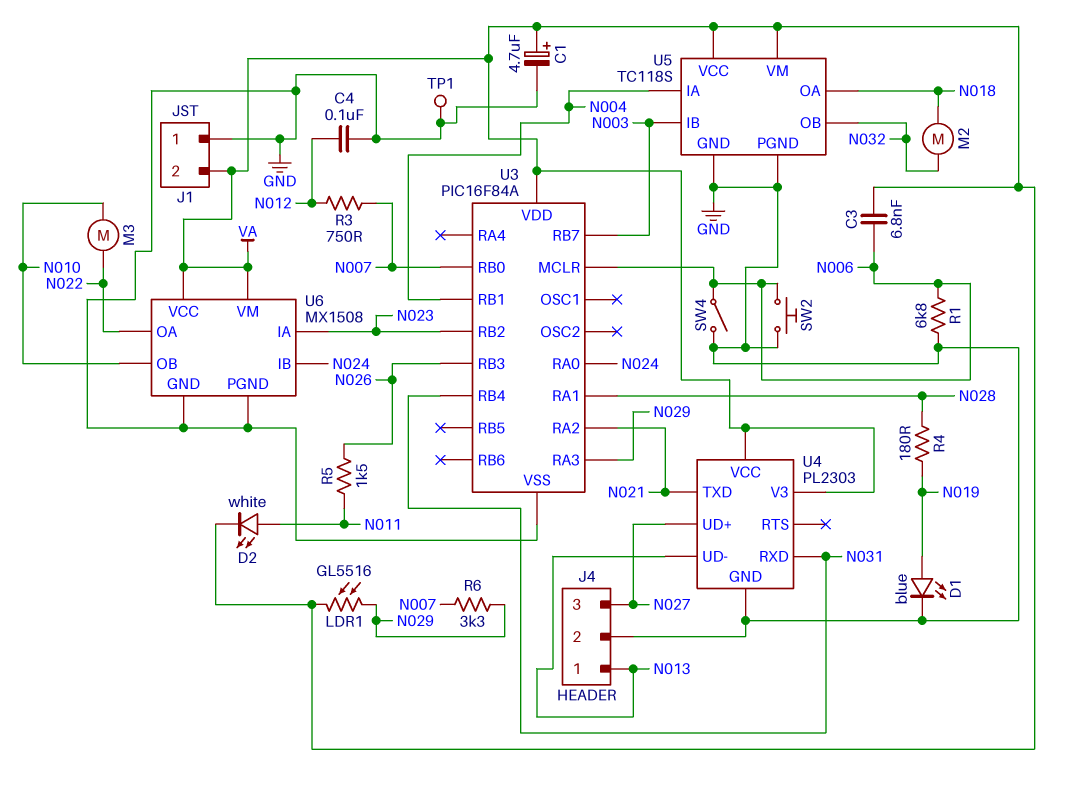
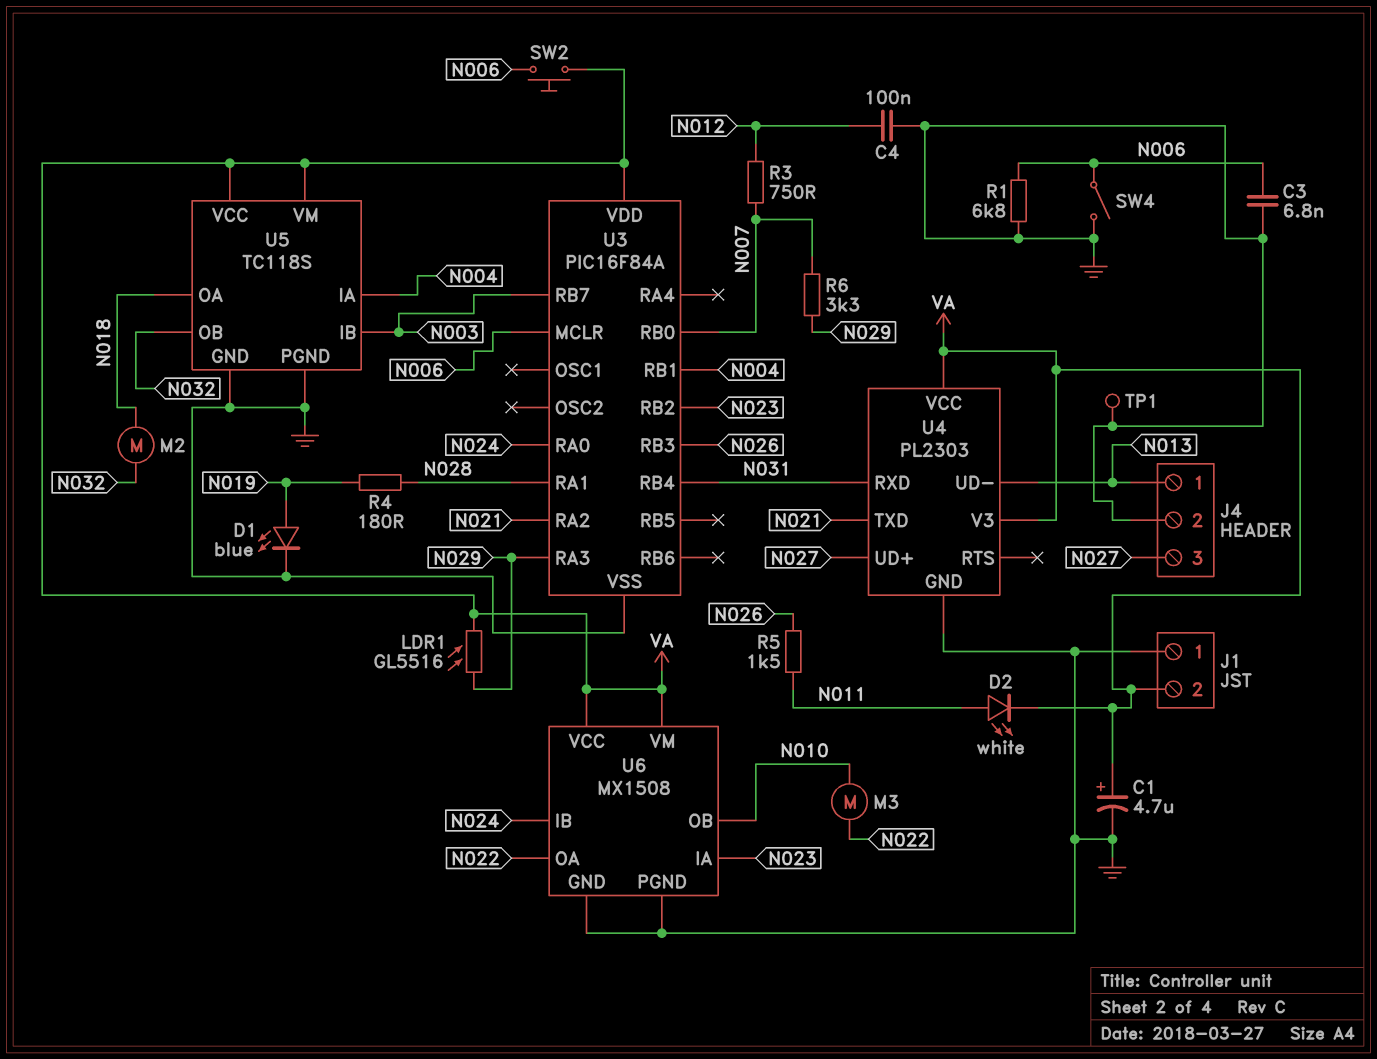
C3: 6.8nF (N006, VA) -> 6.8nF (GND, N006)
SW2: button (GND, N006) -> button (N006, VA)

